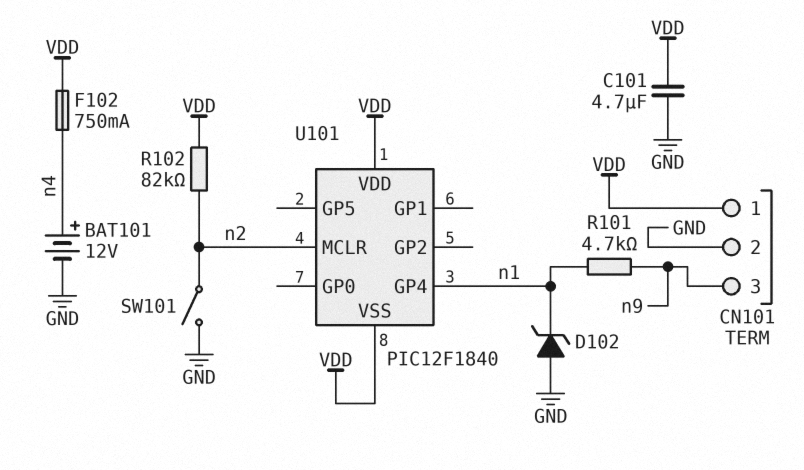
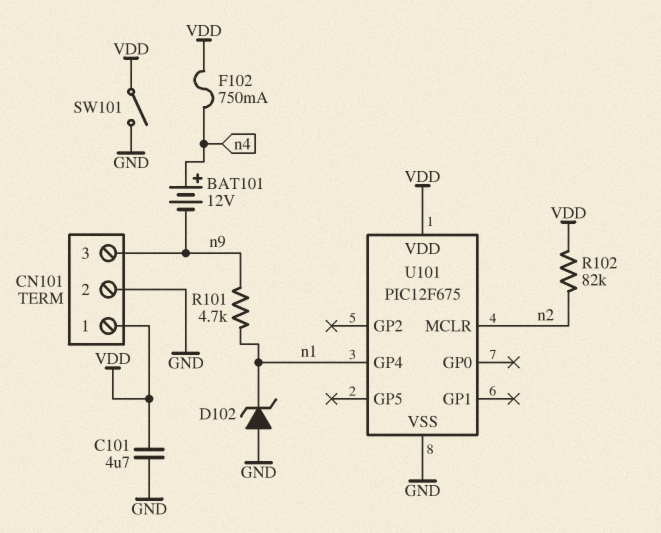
BAT101: 12V (plus n4, minus GND) -> 12V (plus n4, minus n9)
SW101: switch (GND, n2) -> switch (GND, VDD)
U101: PIC12F1840 -> PIC12F675
U101 pin VSS: VDD -> GND

